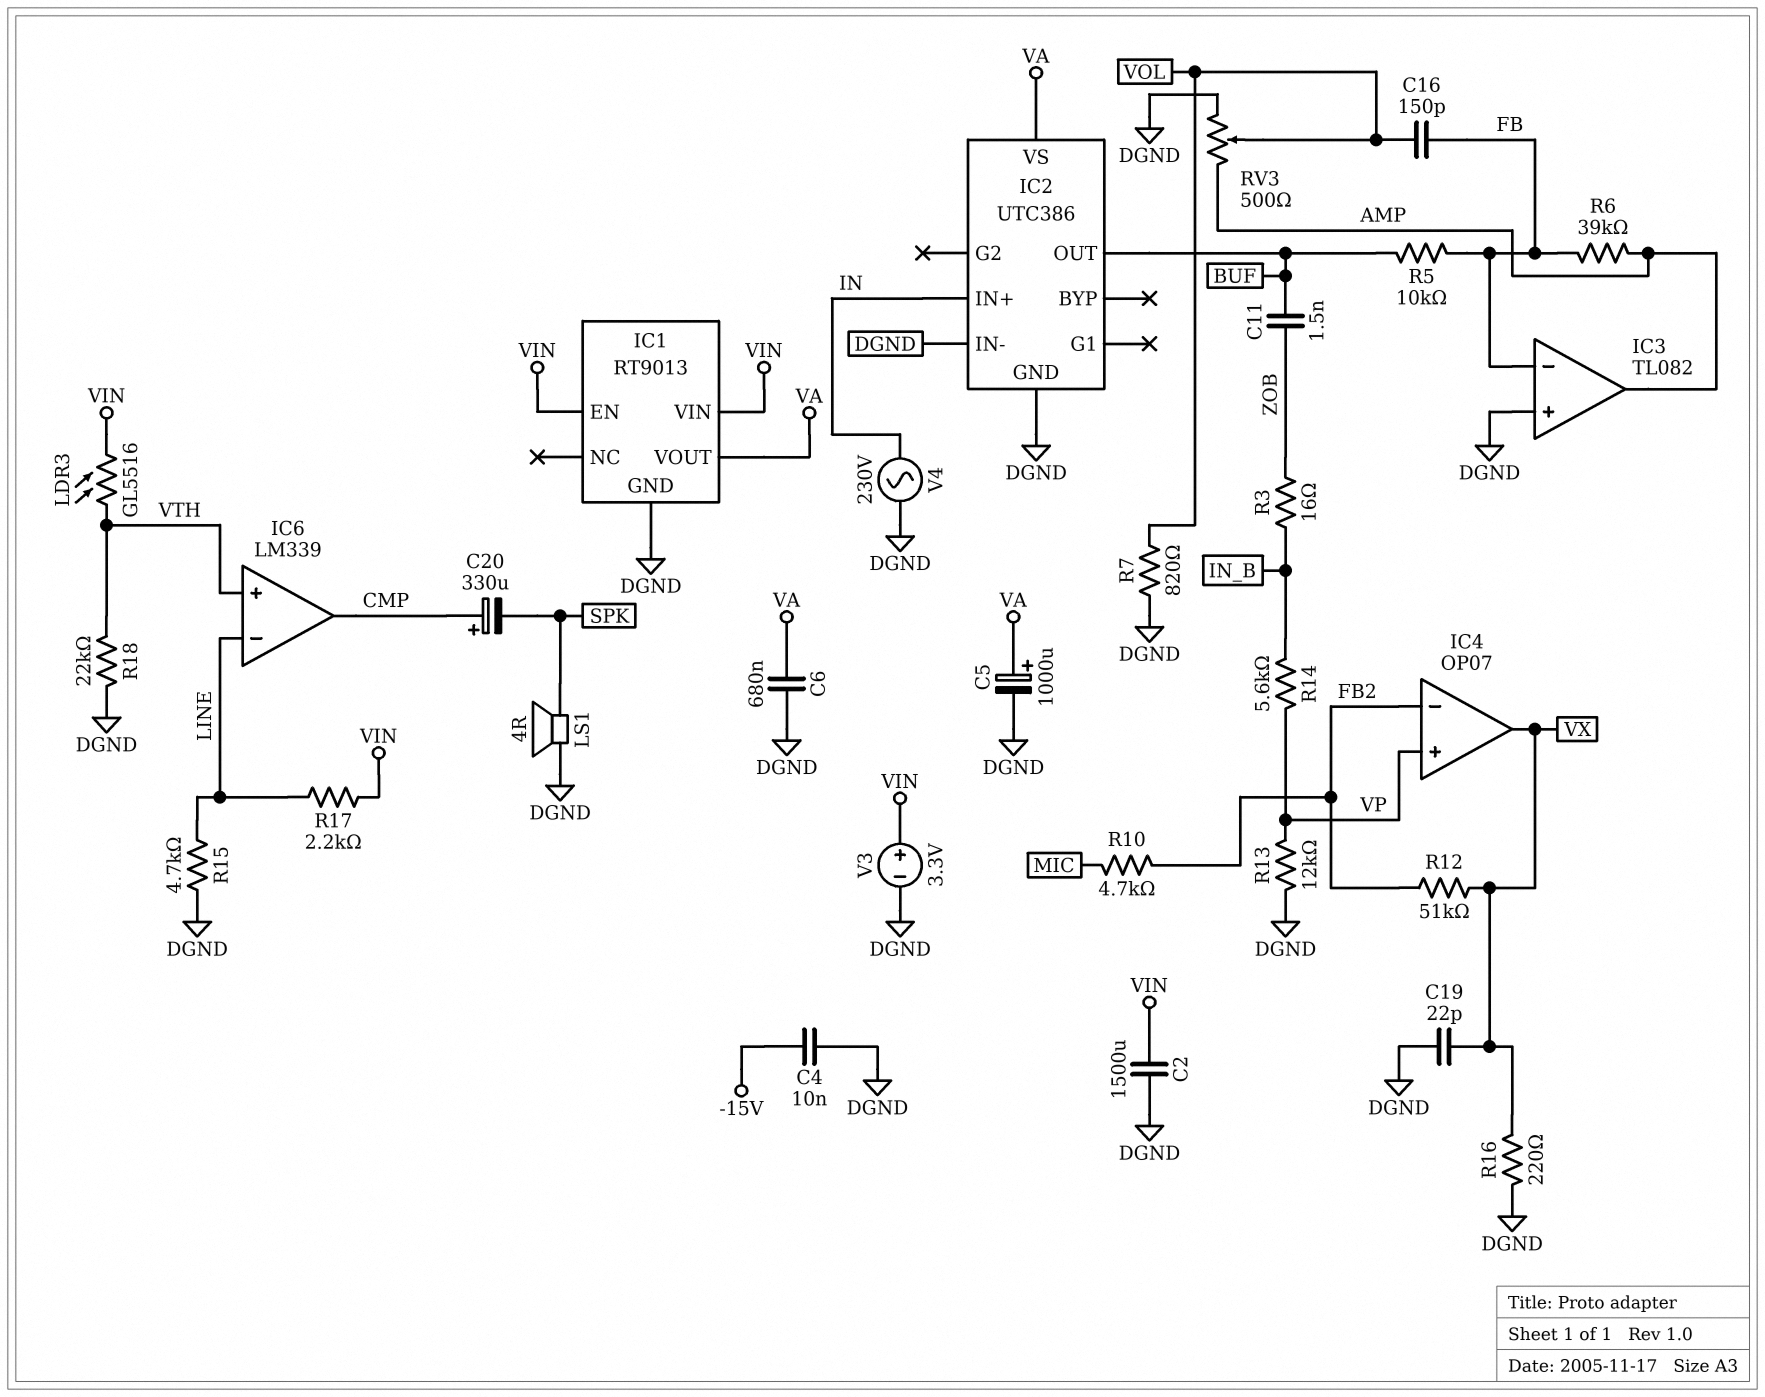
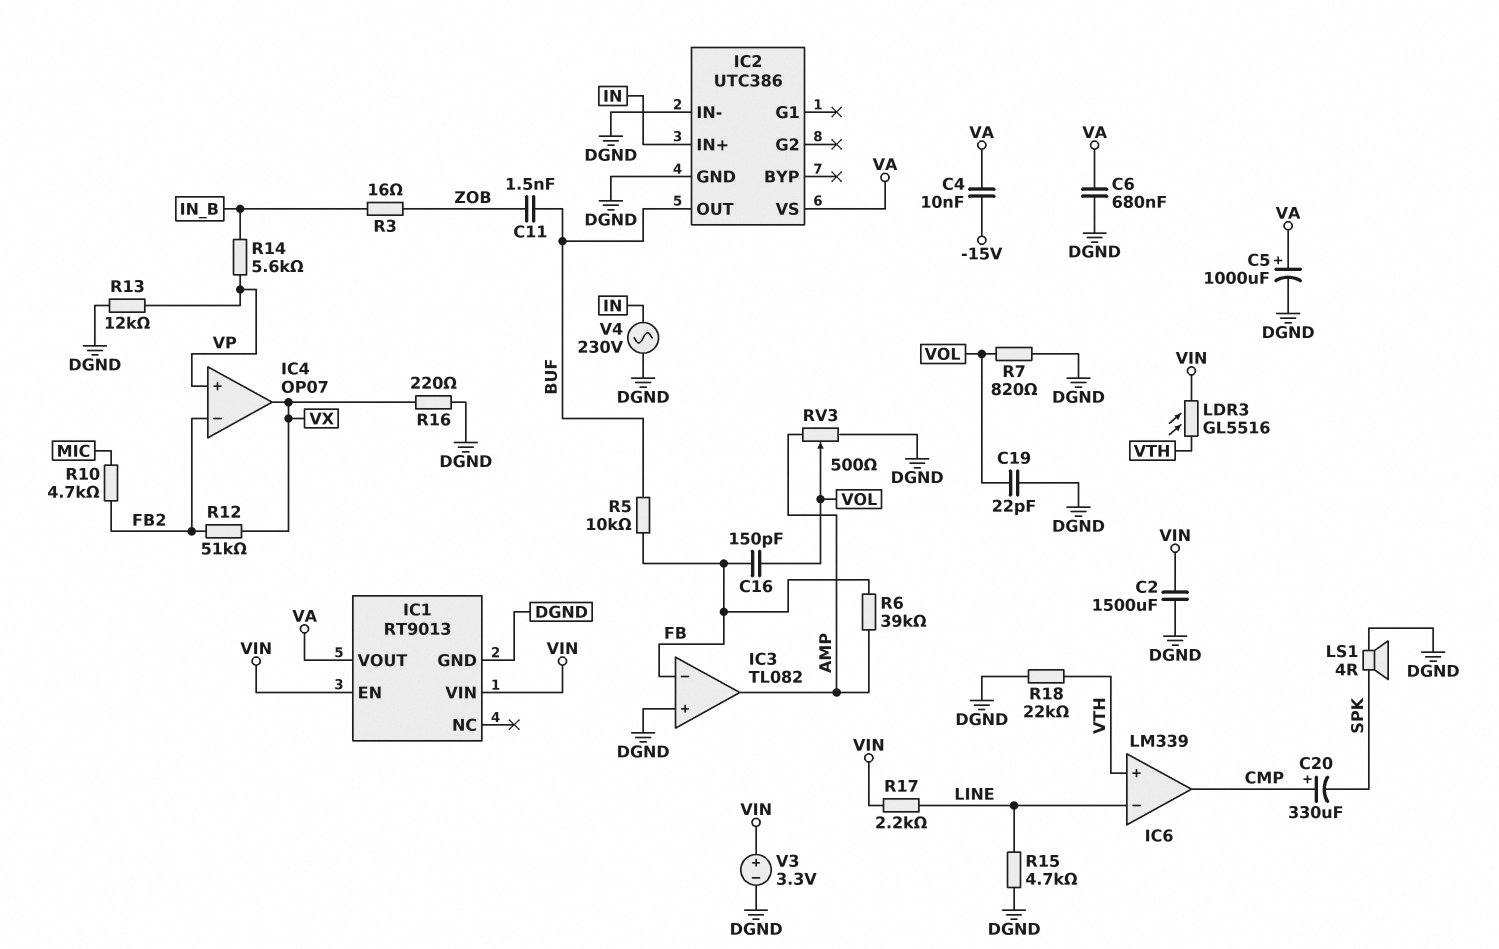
C4: 10nF (-15V, DGND) -> 10nF (-15V, VA)
C19: 22pF (DGND, VX) -> 22pF (DGND, VOL)

